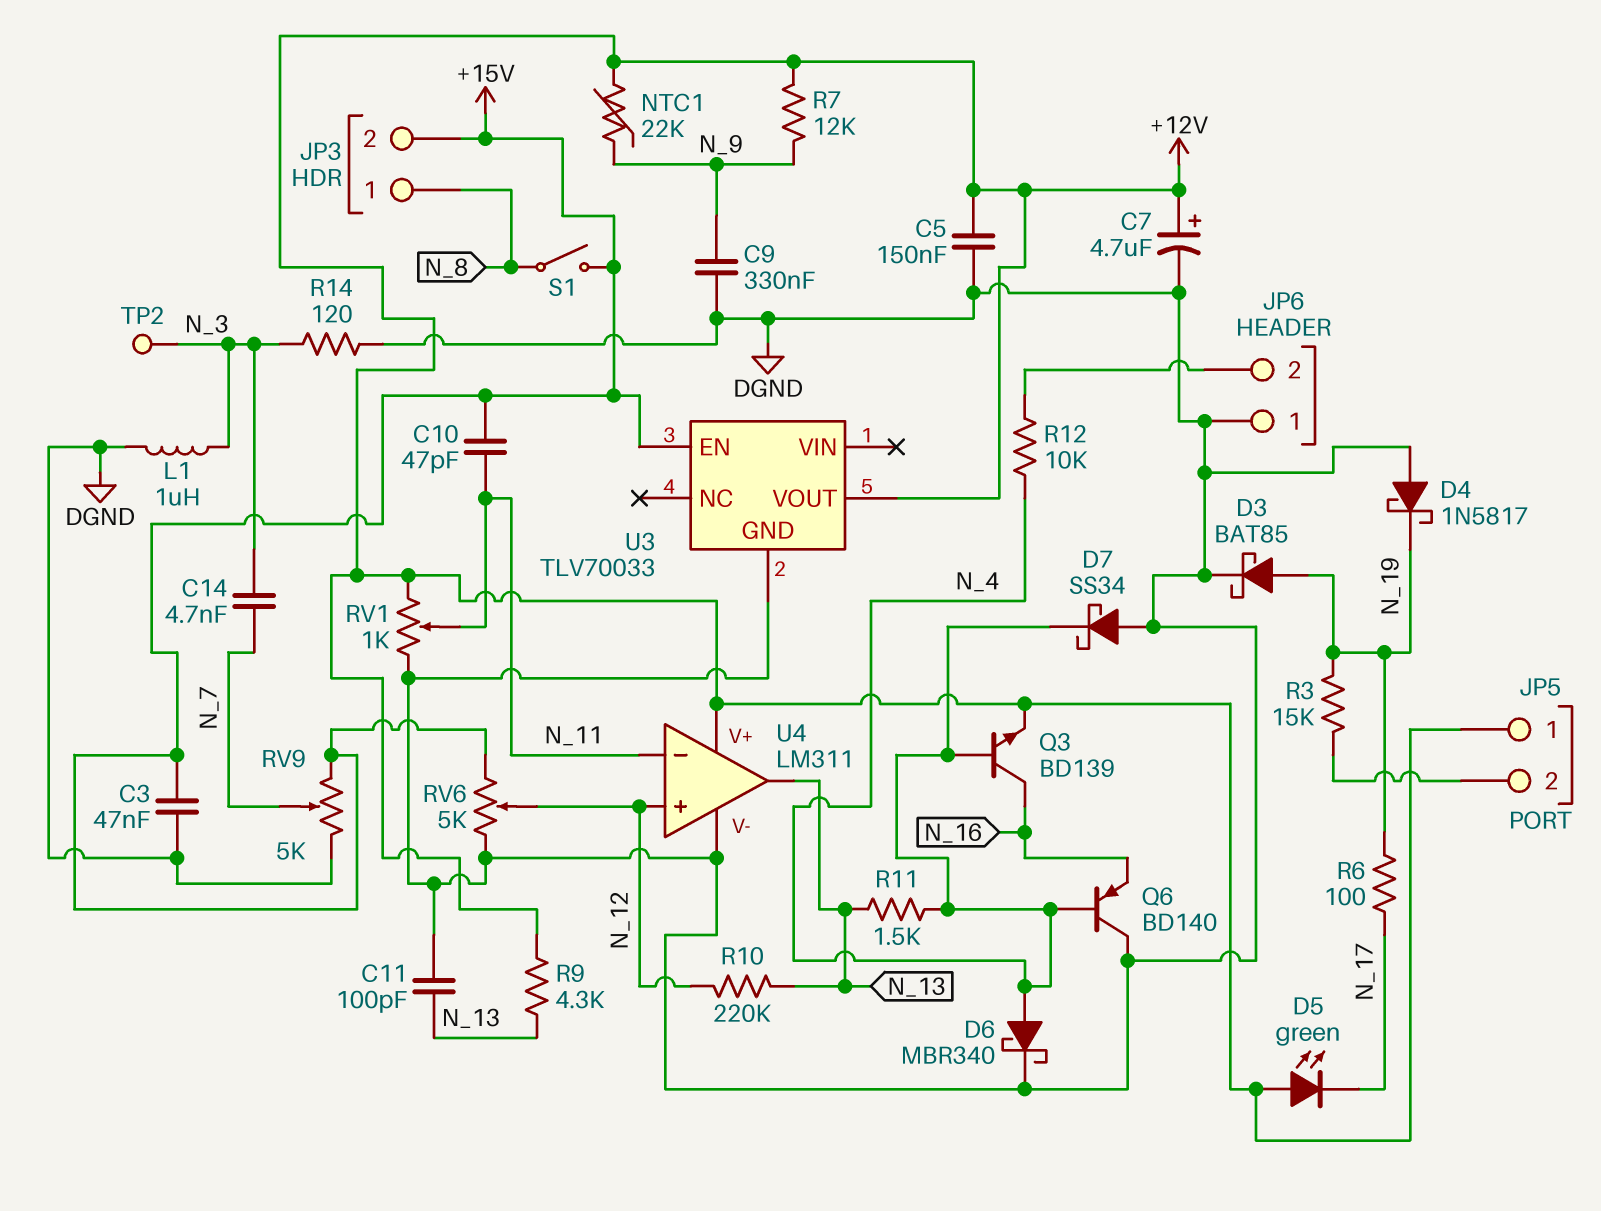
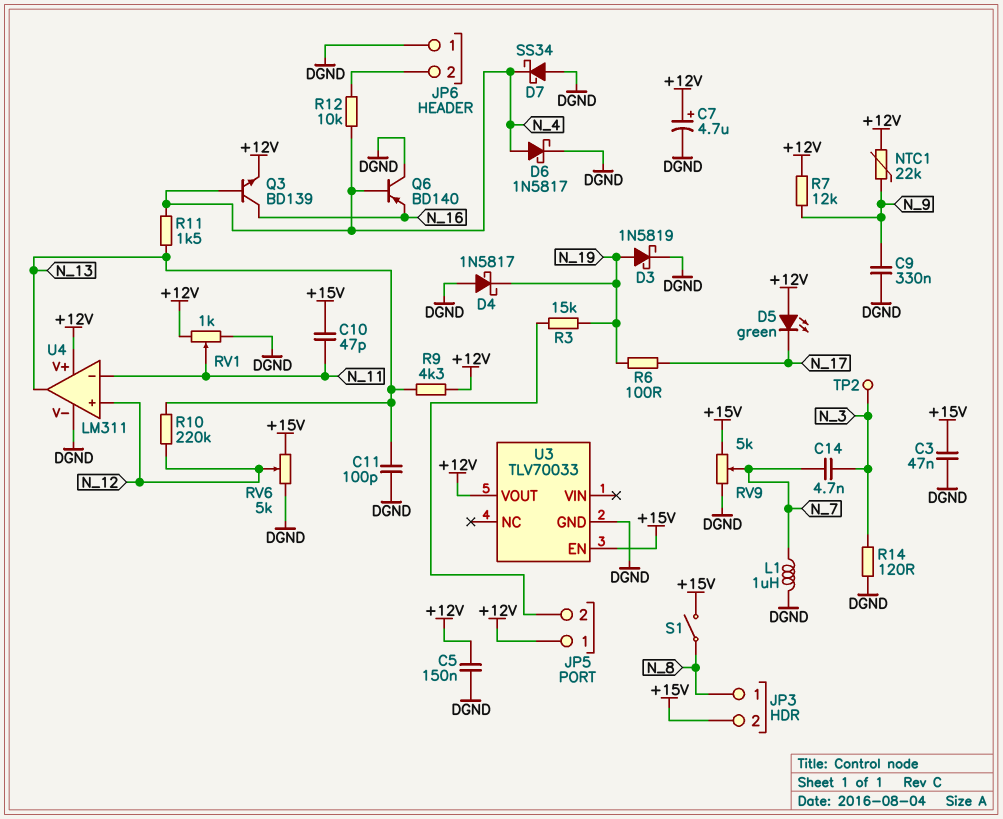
D3: schottky BAT85 (A N_19, K DGND) -> schottky 1N5819 (A N_19, K DGND)
D6: schottky MBR340 (A N_4, K DGND) -> schottky 1N5817 (A N_4, K DGND)
L1: 1uH (DGND, N_3) -> 1uH (DGND, N_7)

